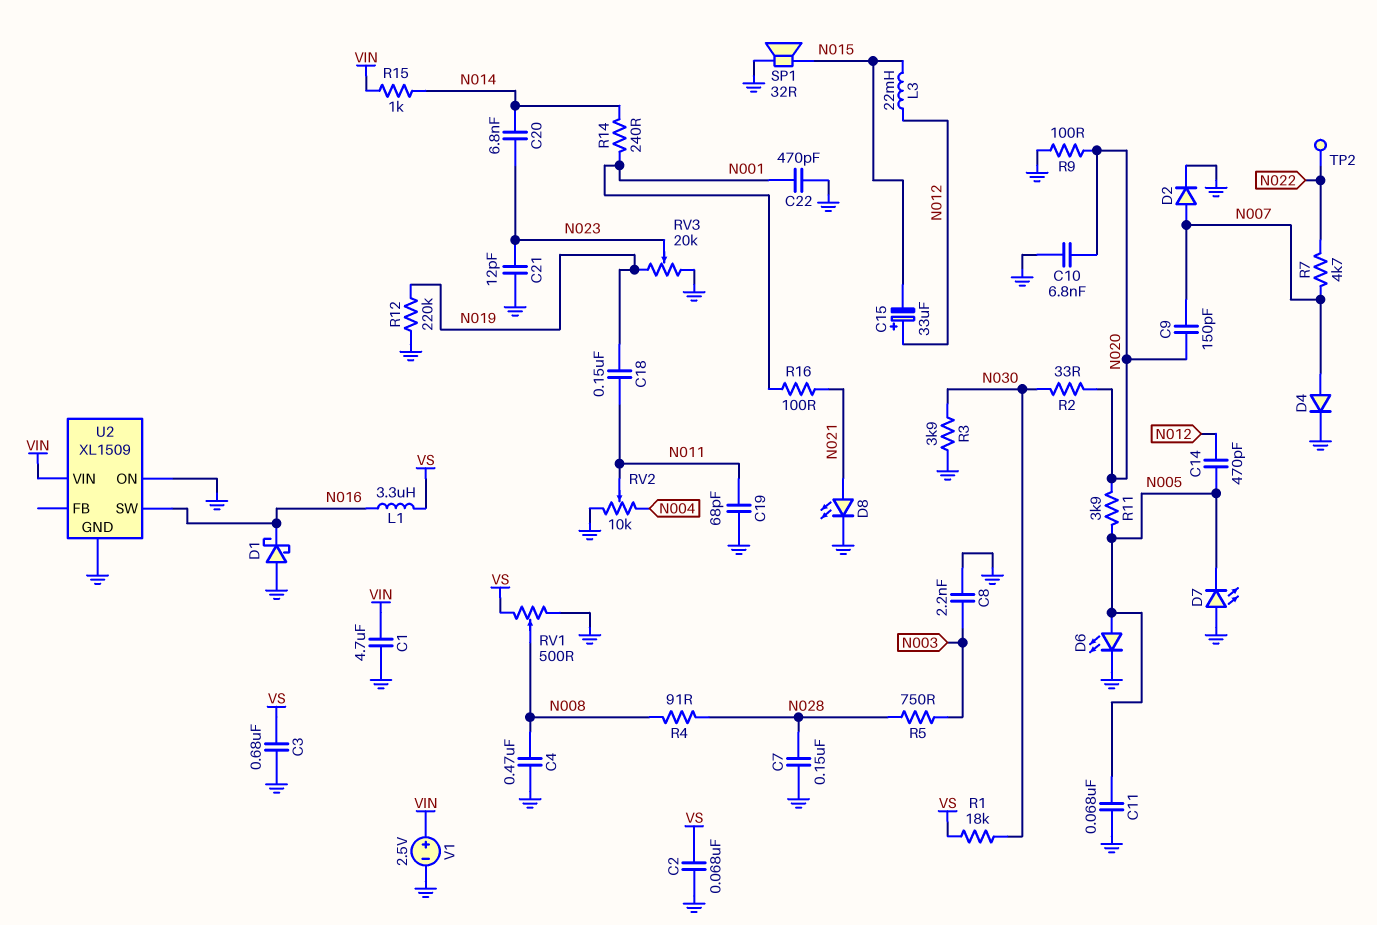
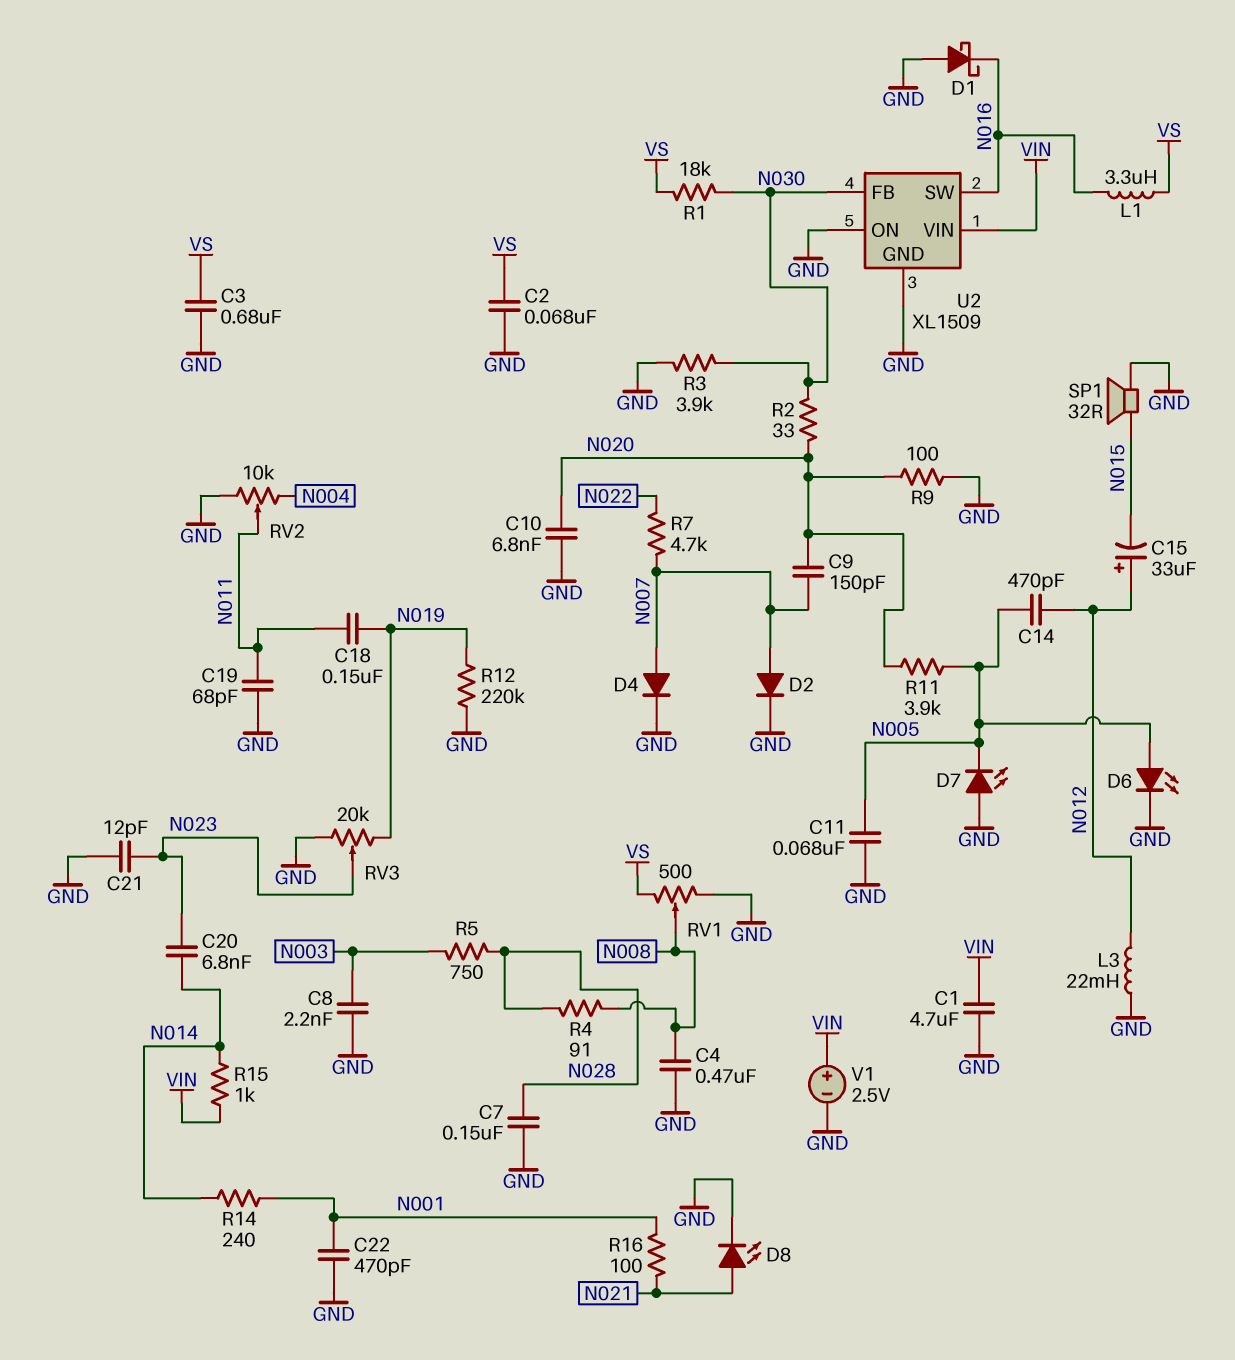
L3: 22mH (N012, N015) -> 22mH (GND, N012)
TP2: test point (N022) -> none
U2 pin FB: none -> N030

